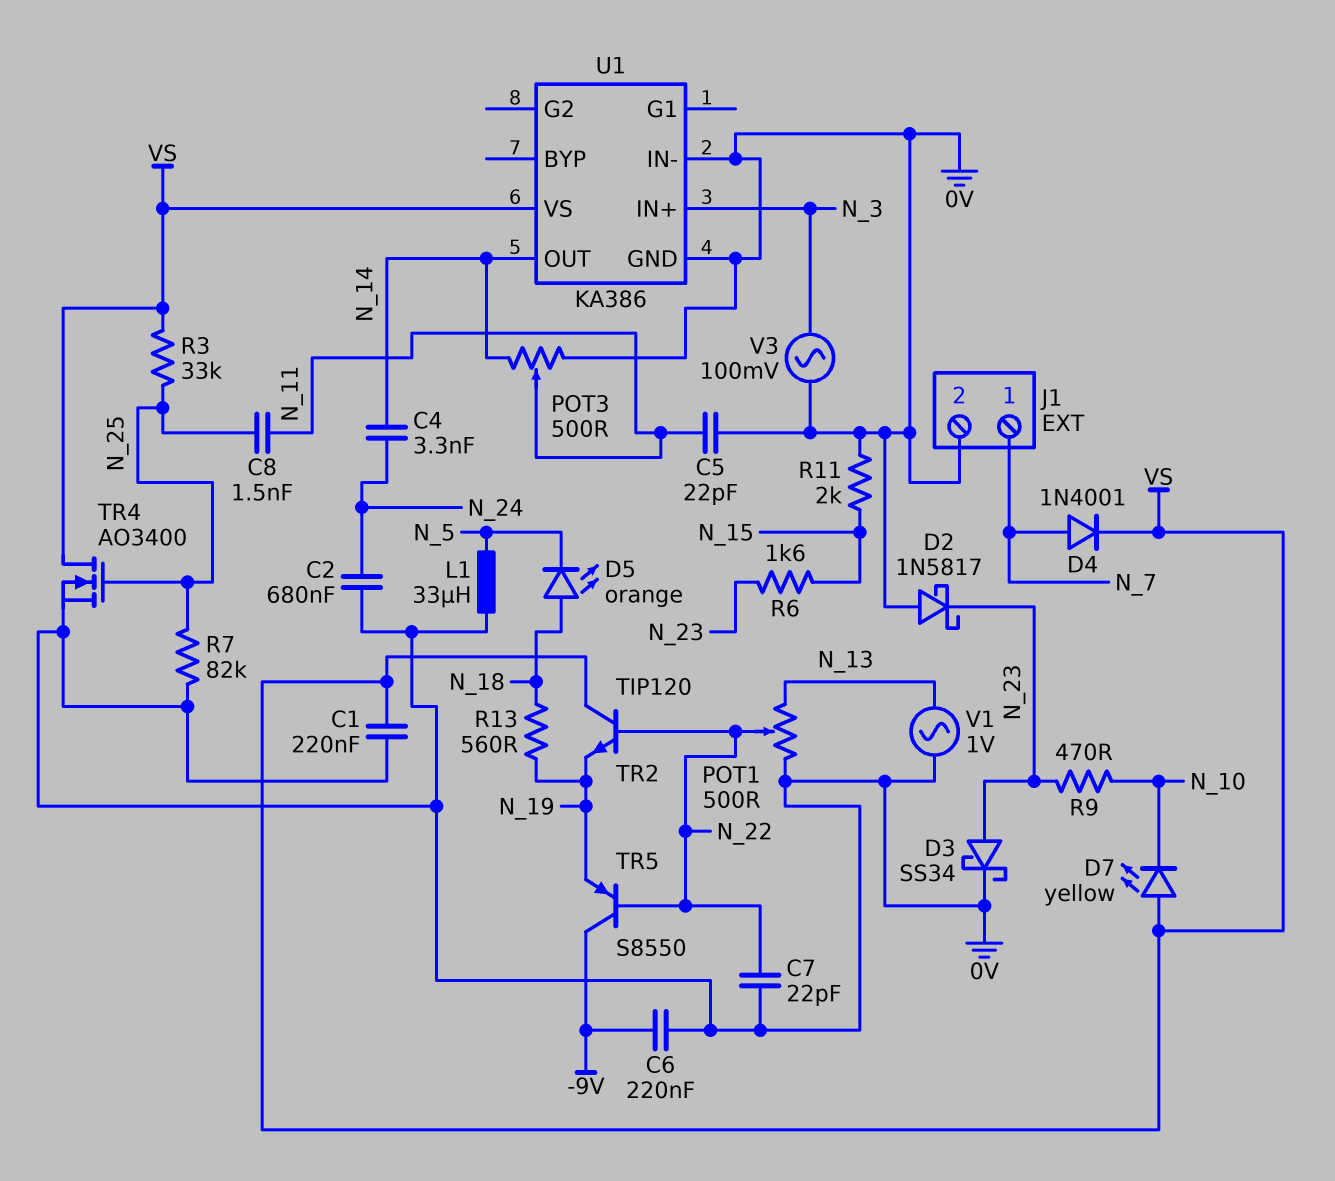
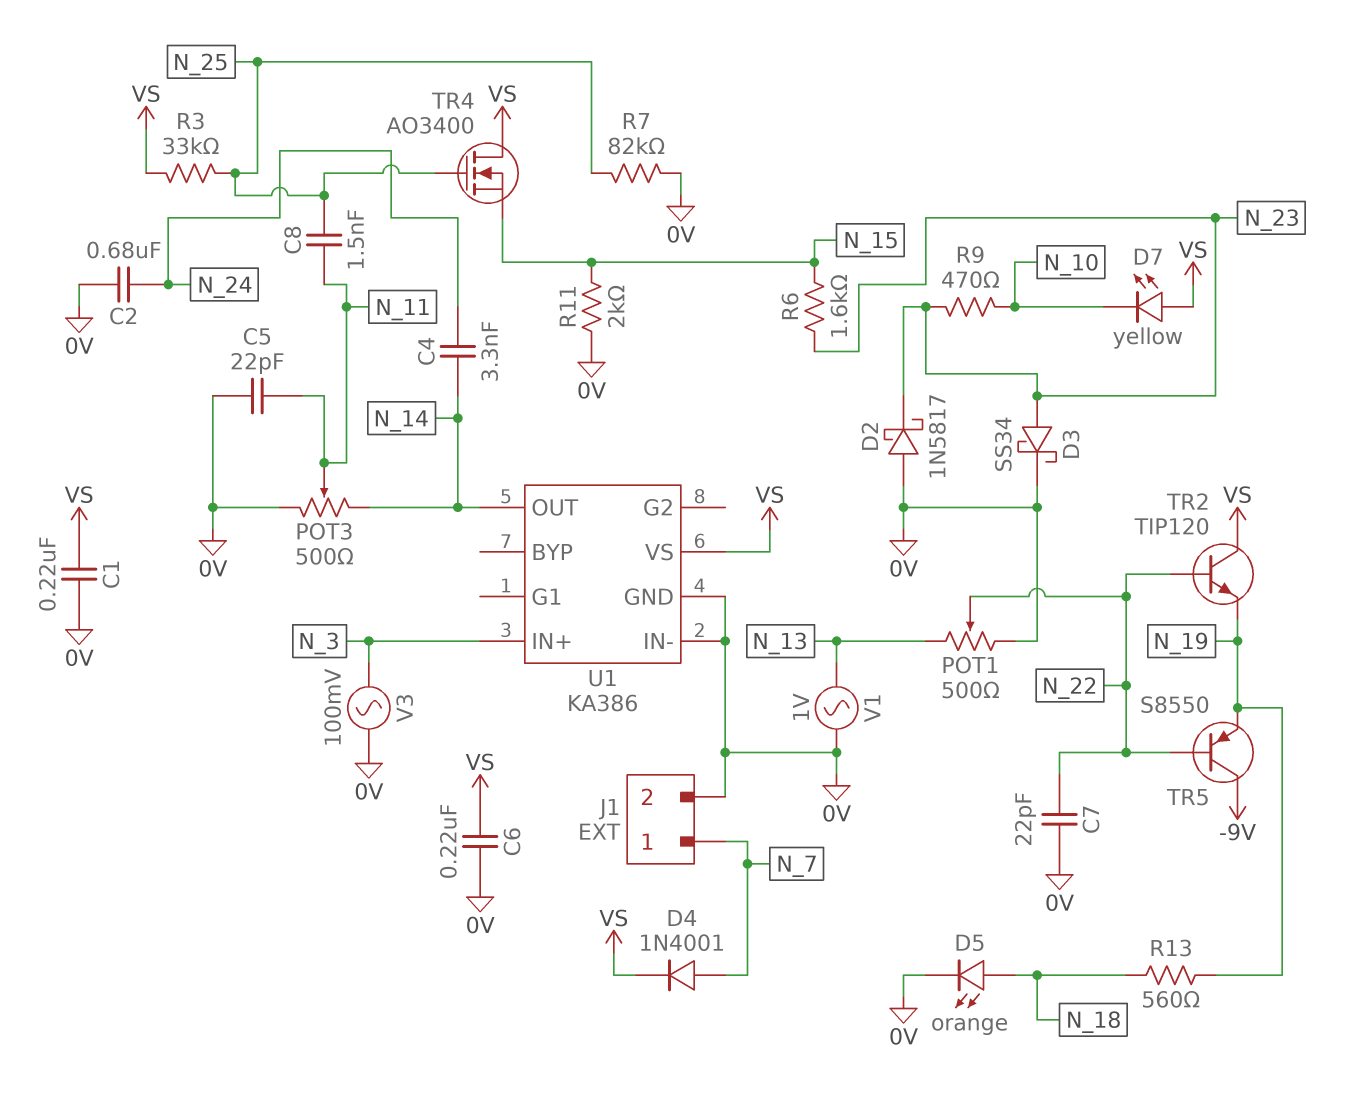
C6: 220nF (-9V, 0V) -> 220nF (0V, VS)
D5: LED orange (A N_18, K N_5) -> LED orange (A N_18, K 0V)
L1: 33uH (0V, N_5) -> none
TR4: NMOS AO3400 (G N_25, D VS, S 0V) -> NMOS AO3400 (G N_25, D VS, S N_15)

